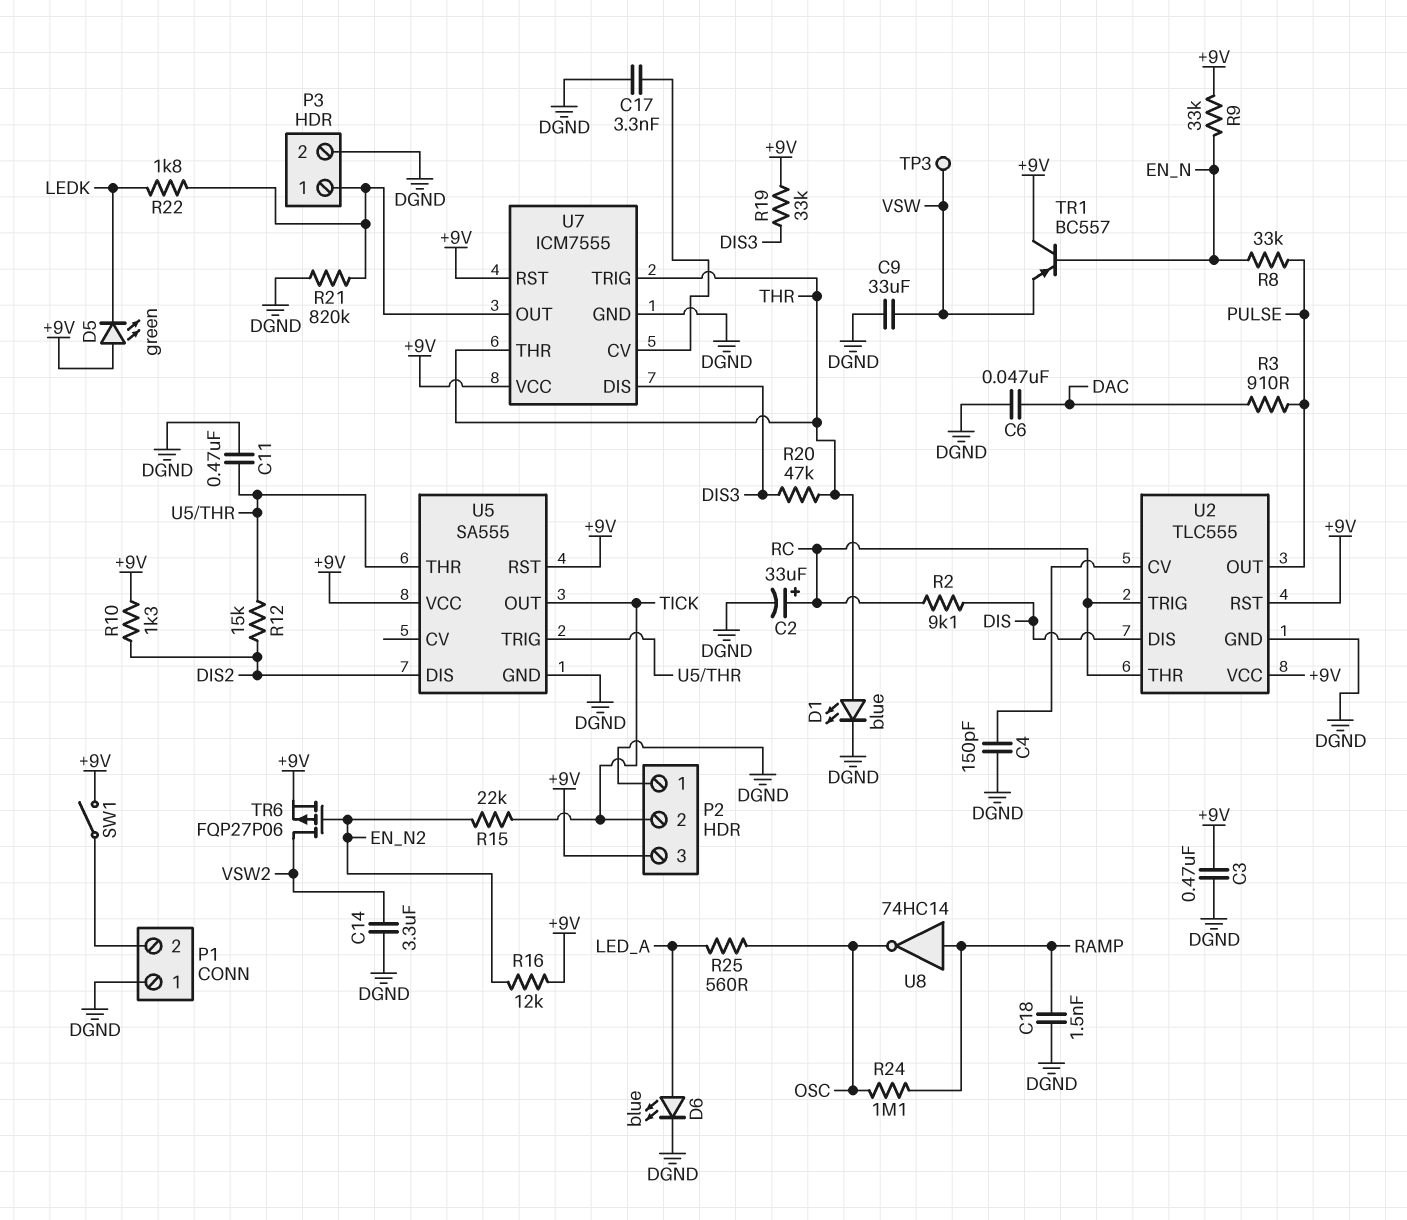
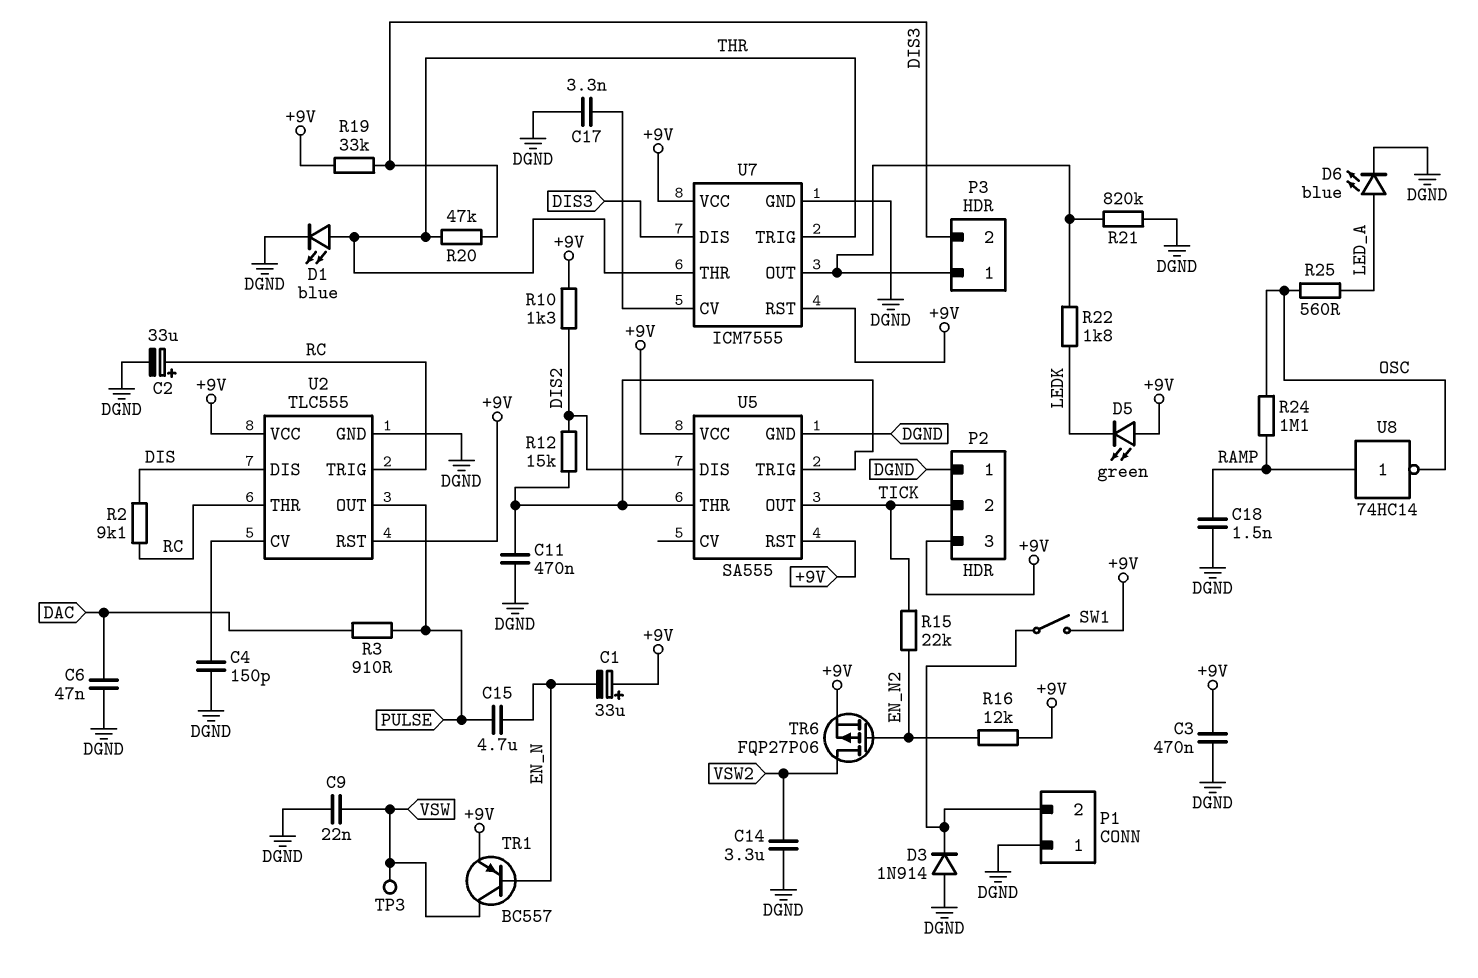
C1: none -> 33uF (plus +9V, minus EN_N)
C9: 33uF (DGND, VSW) -> 22nF (DGND, VSW)
C15: none -> 4.7uF (EN_N, PULSE)
D3: none -> diode 1N914 (A DGND, K P1/2)
P3 pin 2: DGND -> DIS3
R8: 33k (EN_N, PULSE) -> none
R9: 33k (+9V, EN_N) -> none
TR1: PNP BC557 (B EN_N, C +9V, E VSW) -> PNP BC557 (B EN_N, C VSW, E +9V)

